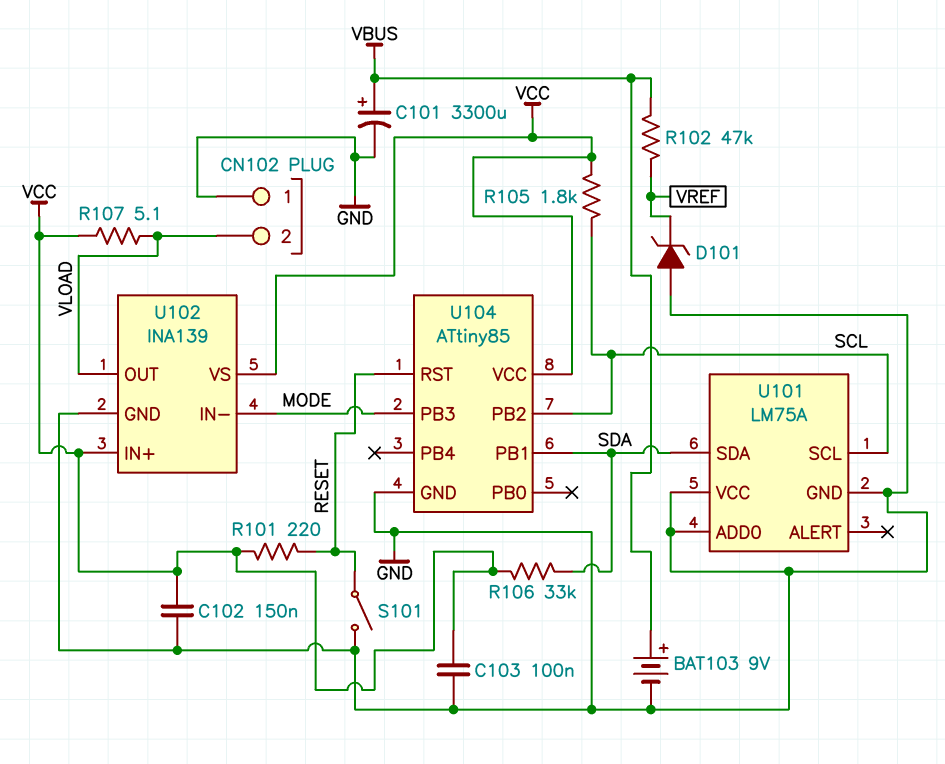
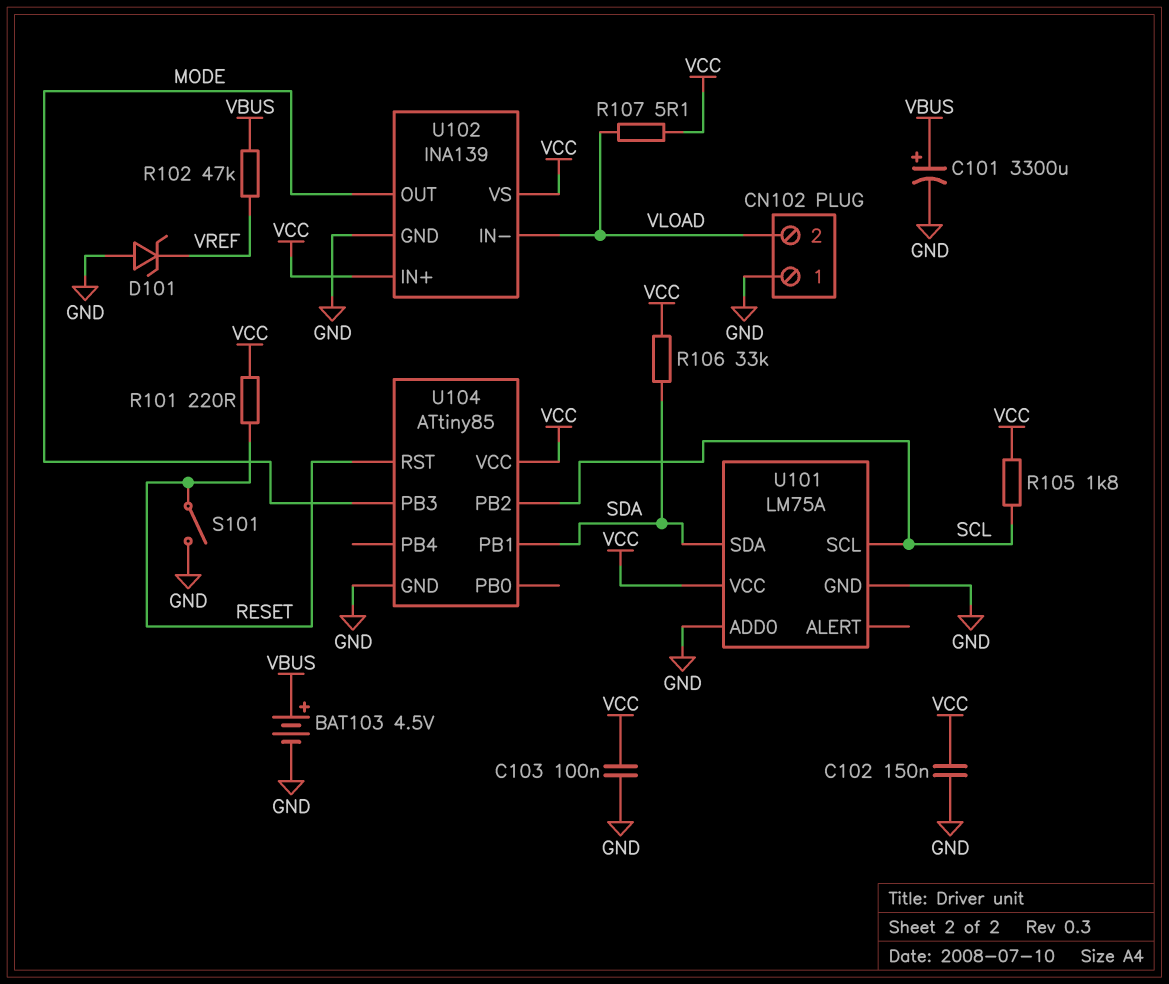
BAT103: 9V (plus VBUS, minus GND) -> 4.5V (plus VBUS, minus GND)
U101 pin VCC: GND -> VCC
U102 pin IN-: MODE -> VLOAD
U102 pin OUT: VLOAD -> MODE

